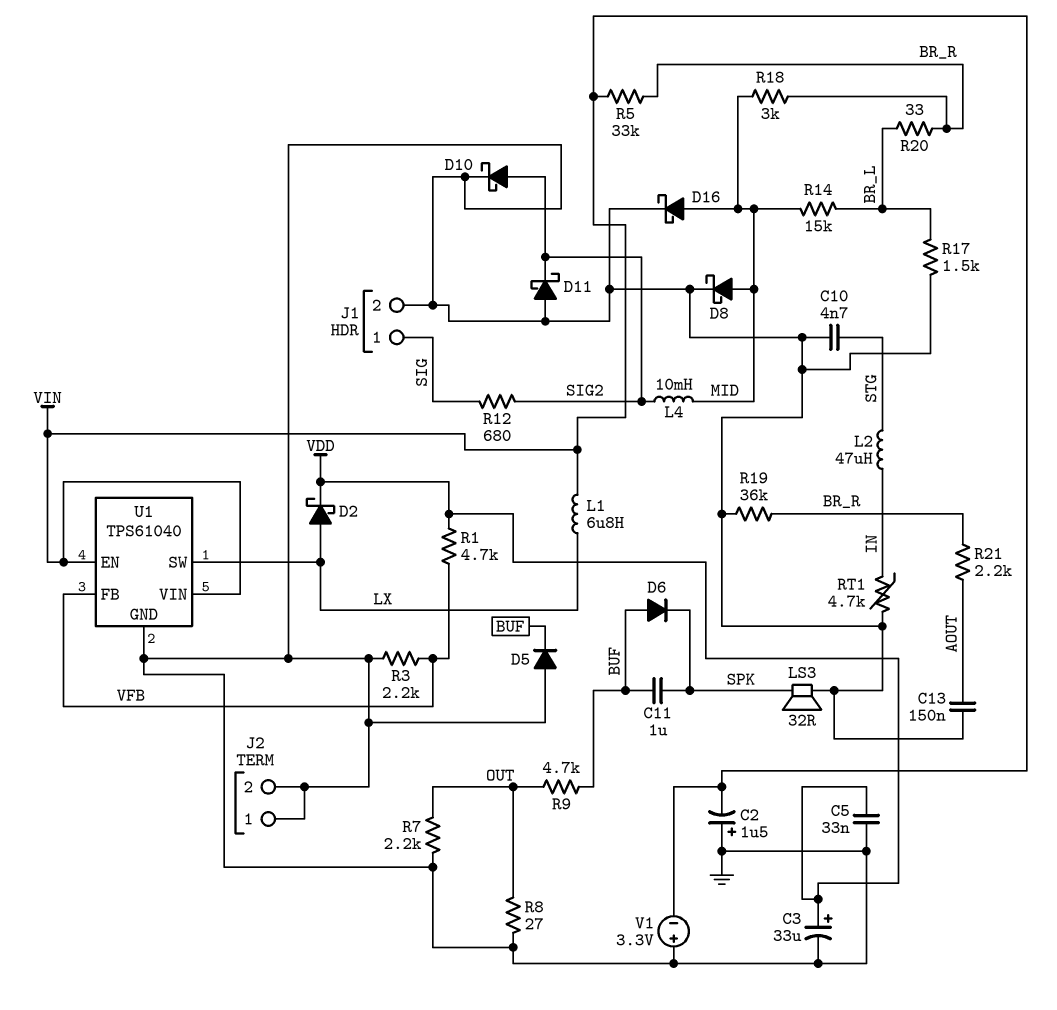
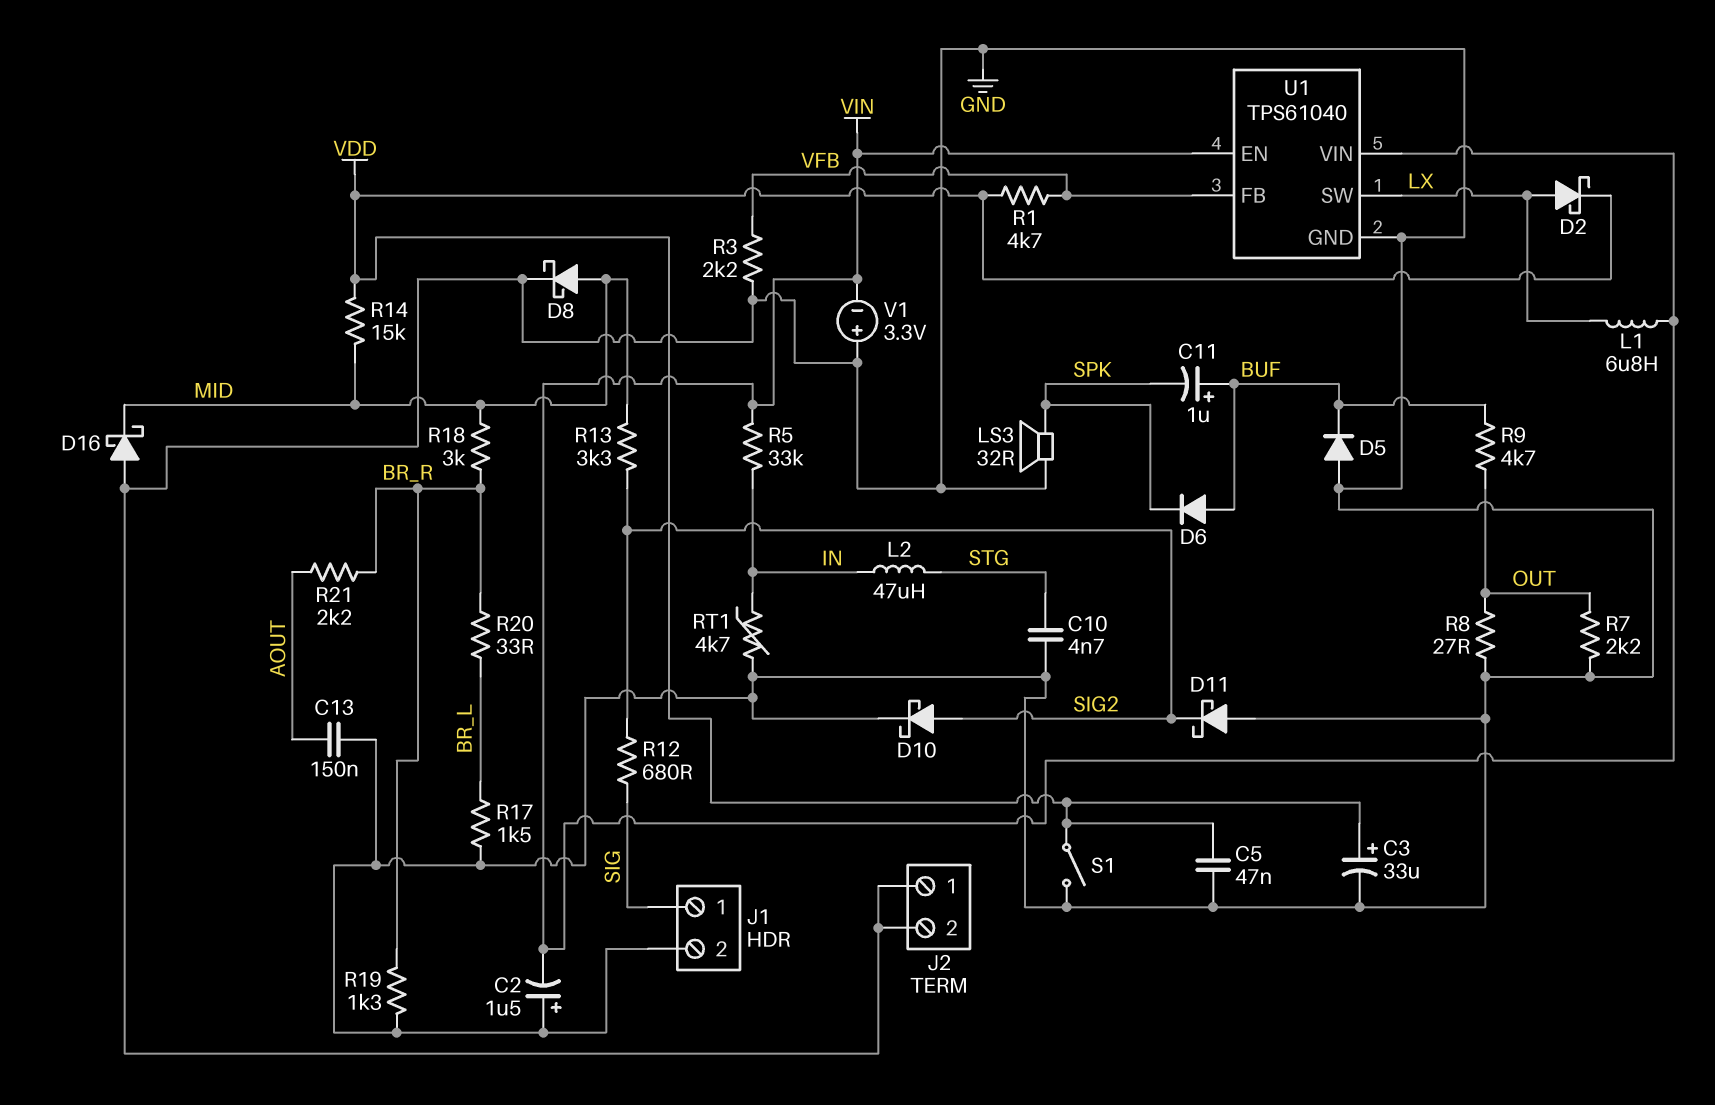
C5: 33nF (GND, VDD) -> 47nF (GND, VDD)
C11: 1uF (BUF, SPK) -> 1uF (plus BUF, minus SPK)
D16: schottky (A MID, K GND) -> schottky (A GND, K MID)
L4: 10mH (MID, SIG2) -> none
R5: 33k (BR_R, VIN) -> 33k (IN, VIN)
R13: none -> 3.3k (MID, SIG2)
R14: 15k (BR_L, MID) -> 15k (MID, VDD)
R19: 36k (BR_R, GND) -> 1.3k (BR_R, GND)
S1: none -> switch (GND, VDD)

